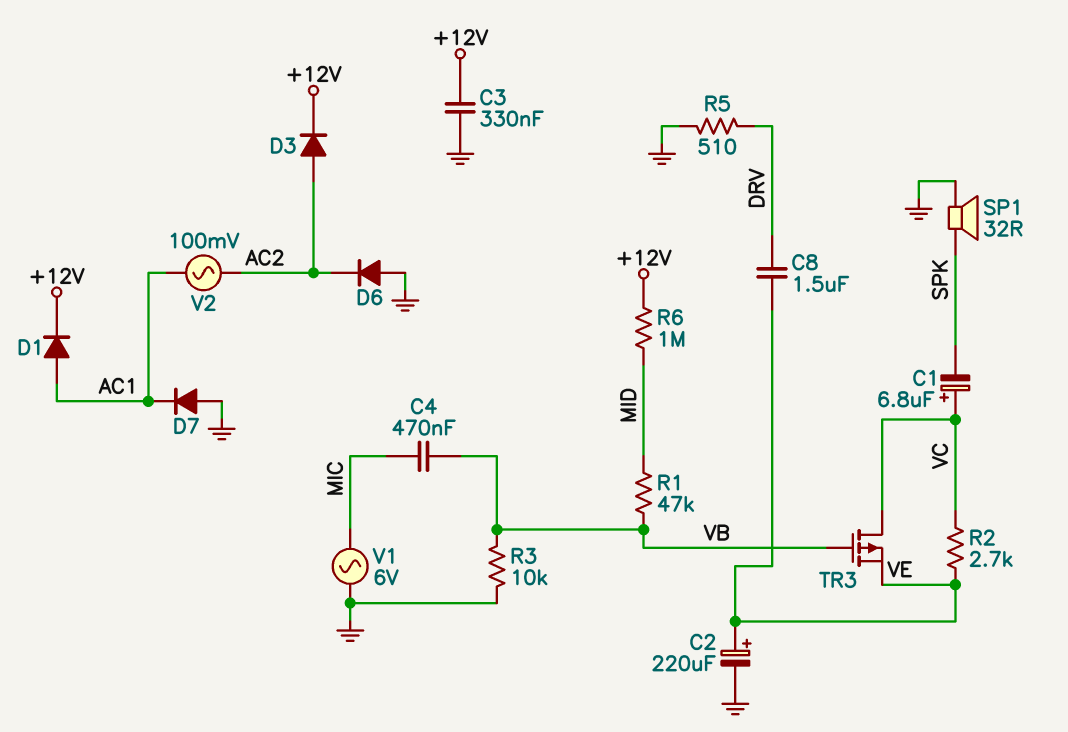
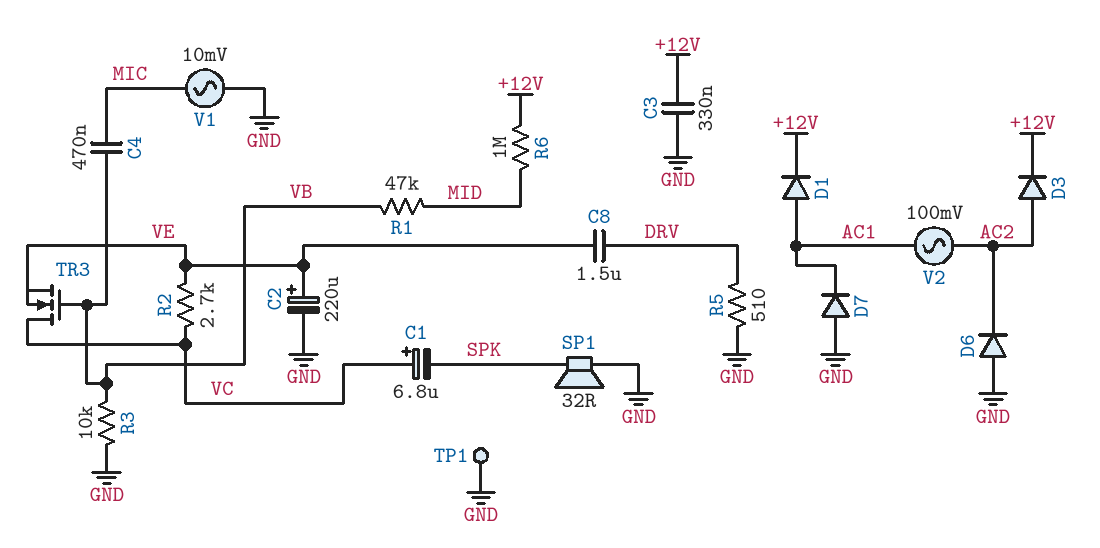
TP1: none -> test point (GND)
TR3: PMOS (G VB, D VC, S VE) -> NMOS (G VB, D VC, S VE)
V1: AC 6V (GND, MIC) -> AC 10mV (GND, MIC)

